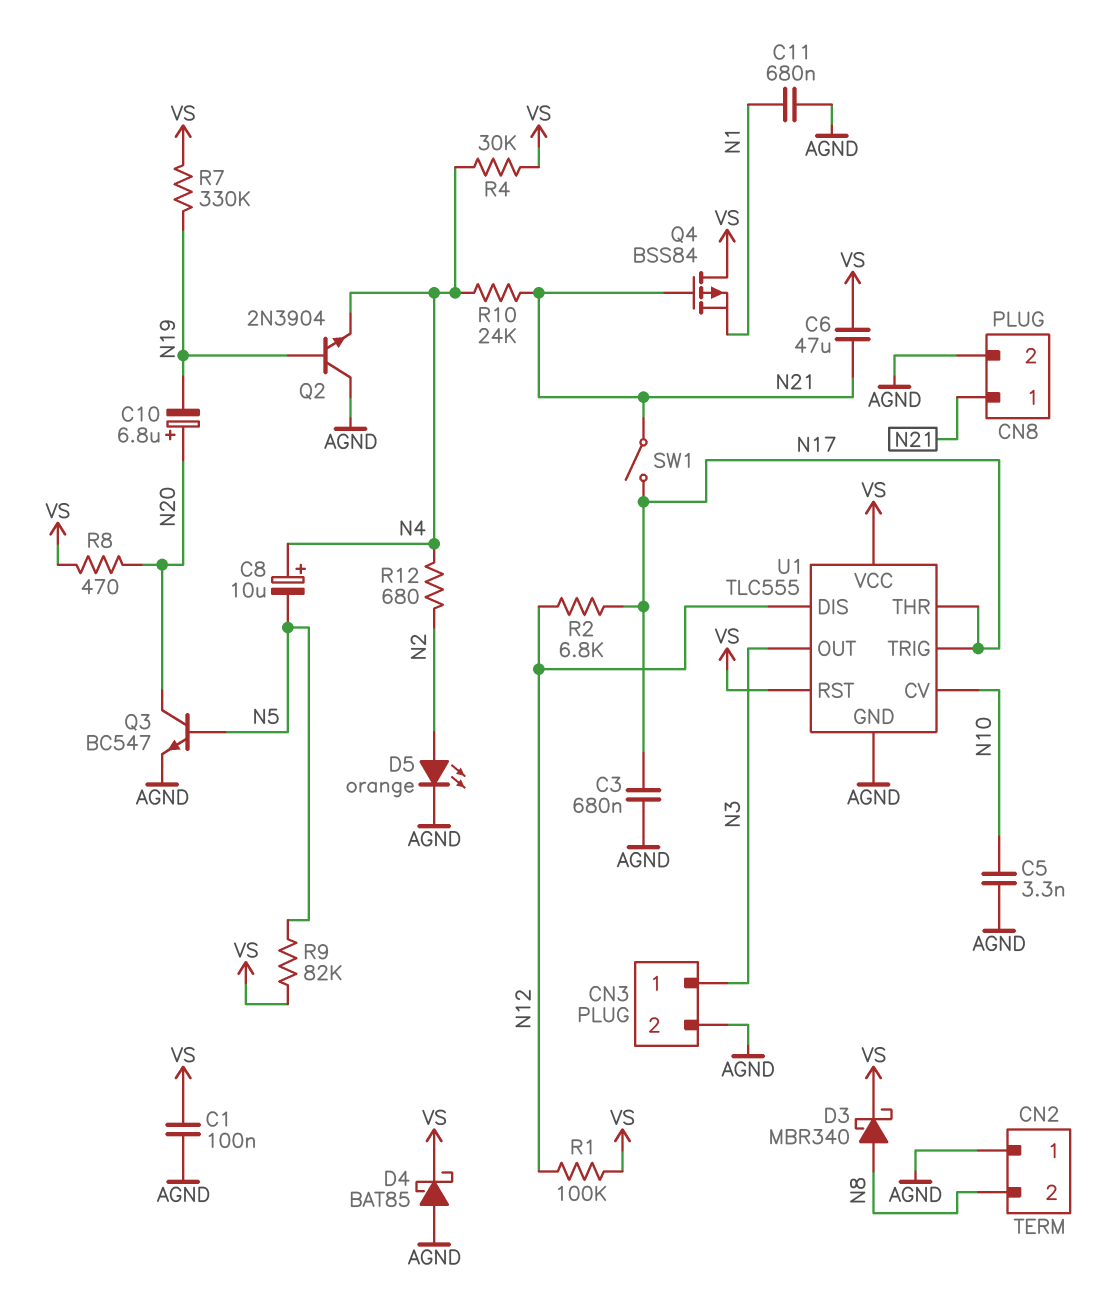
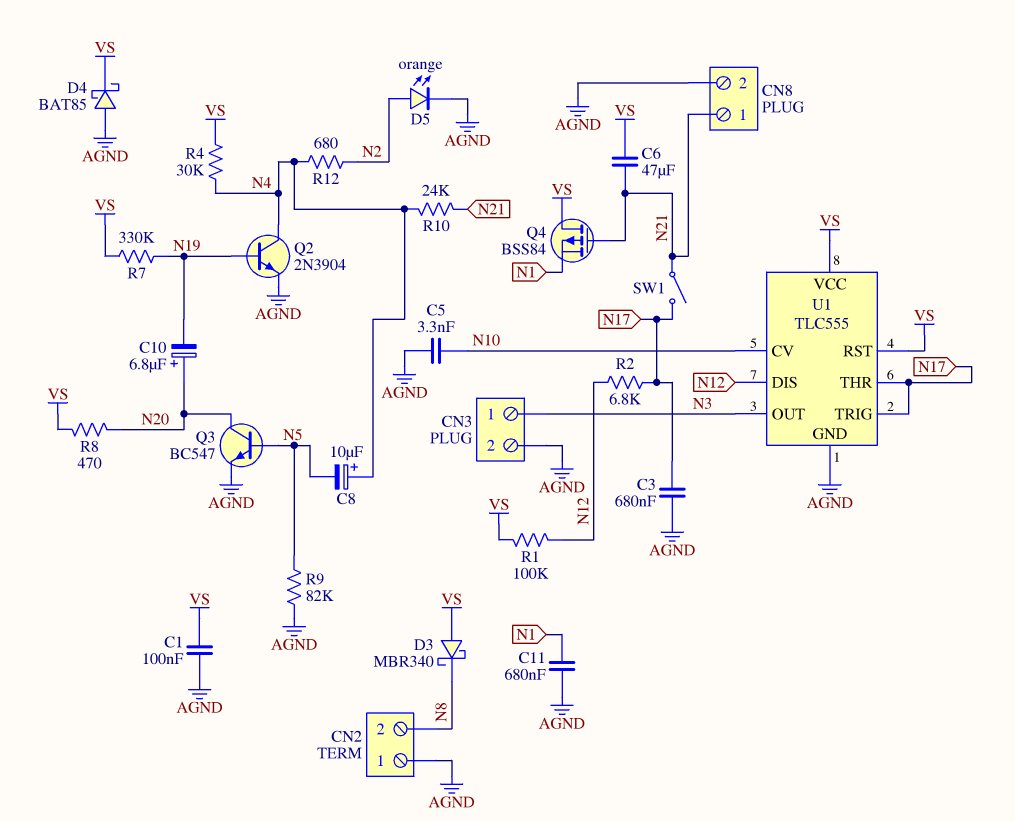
D3: schottky MBR340 (A N8, K VS) -> schottky MBR340 (A VS, K N8)
Q2: NPN 2N3904 (B N19, C AGND, E N4) -> NPN 2N3904 (B N19, C N4, E AGND)
R9: 82k (N5, VS) -> 82k (AGND, N5)

